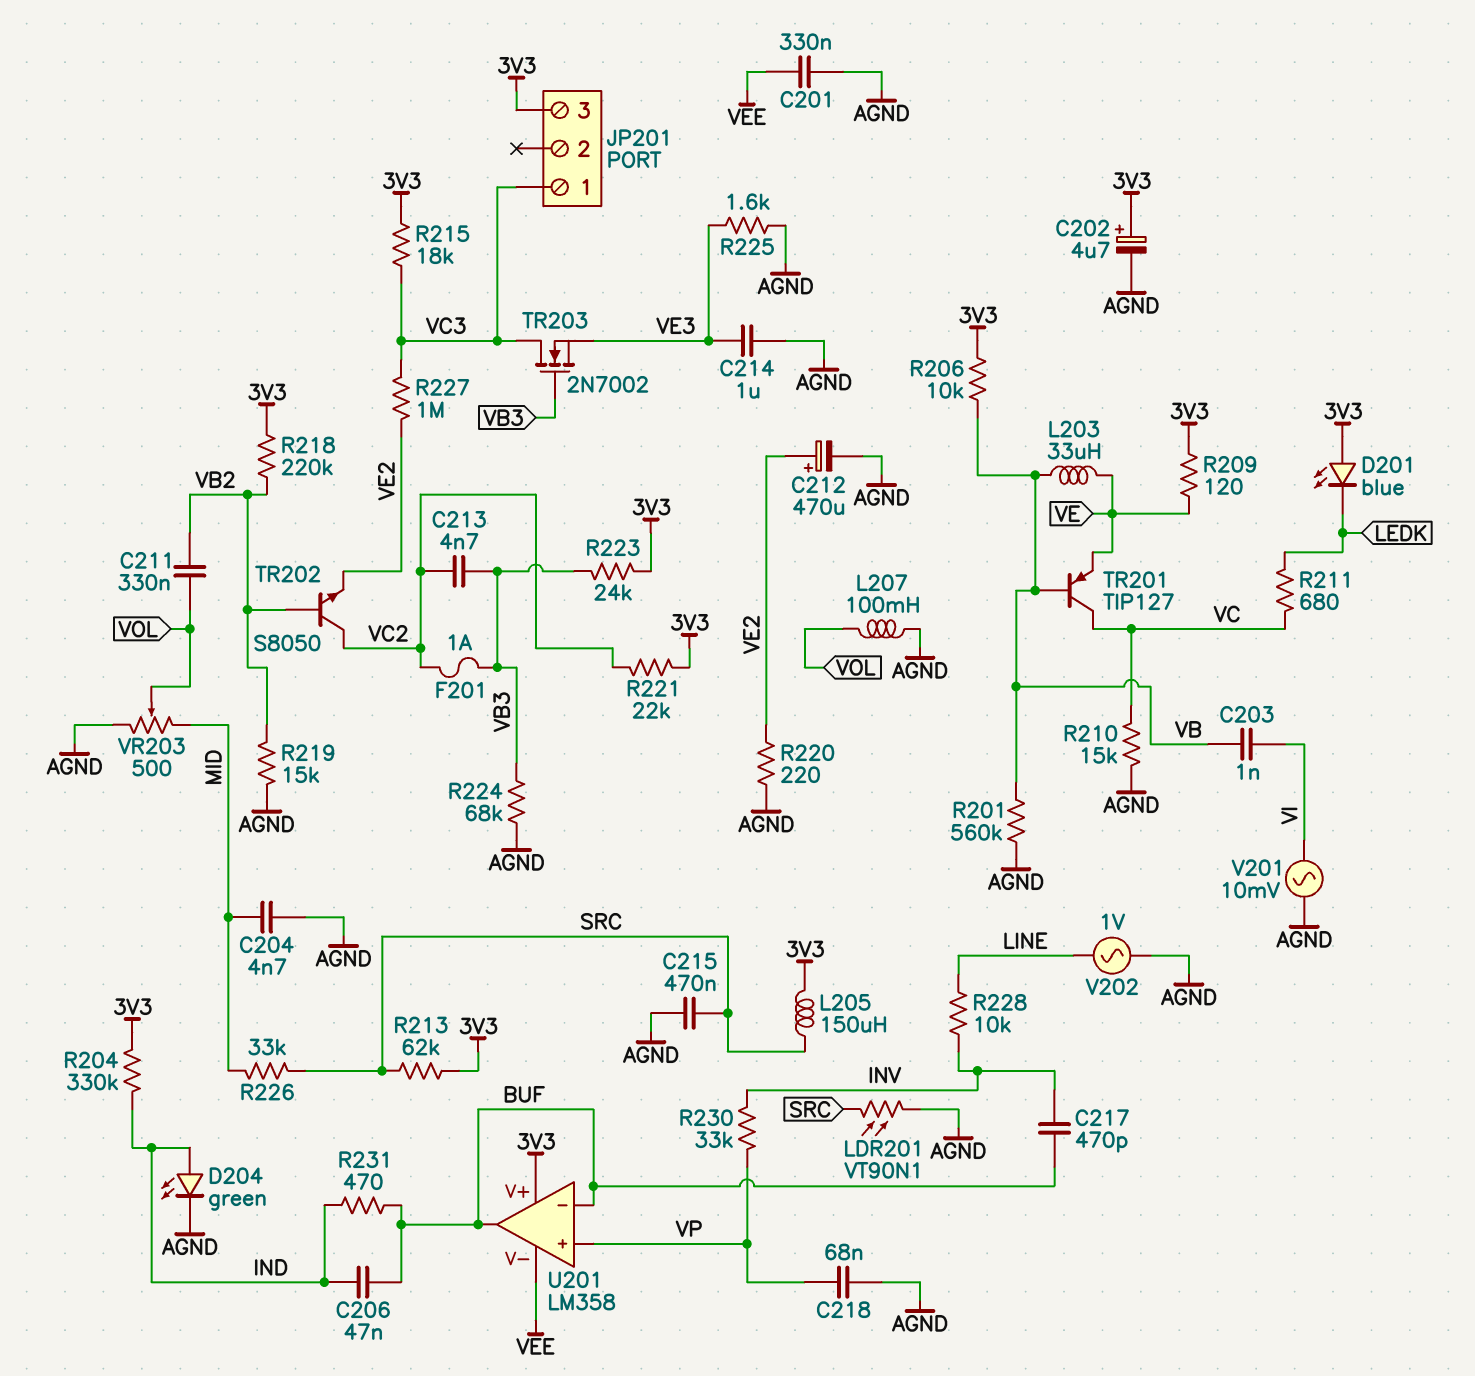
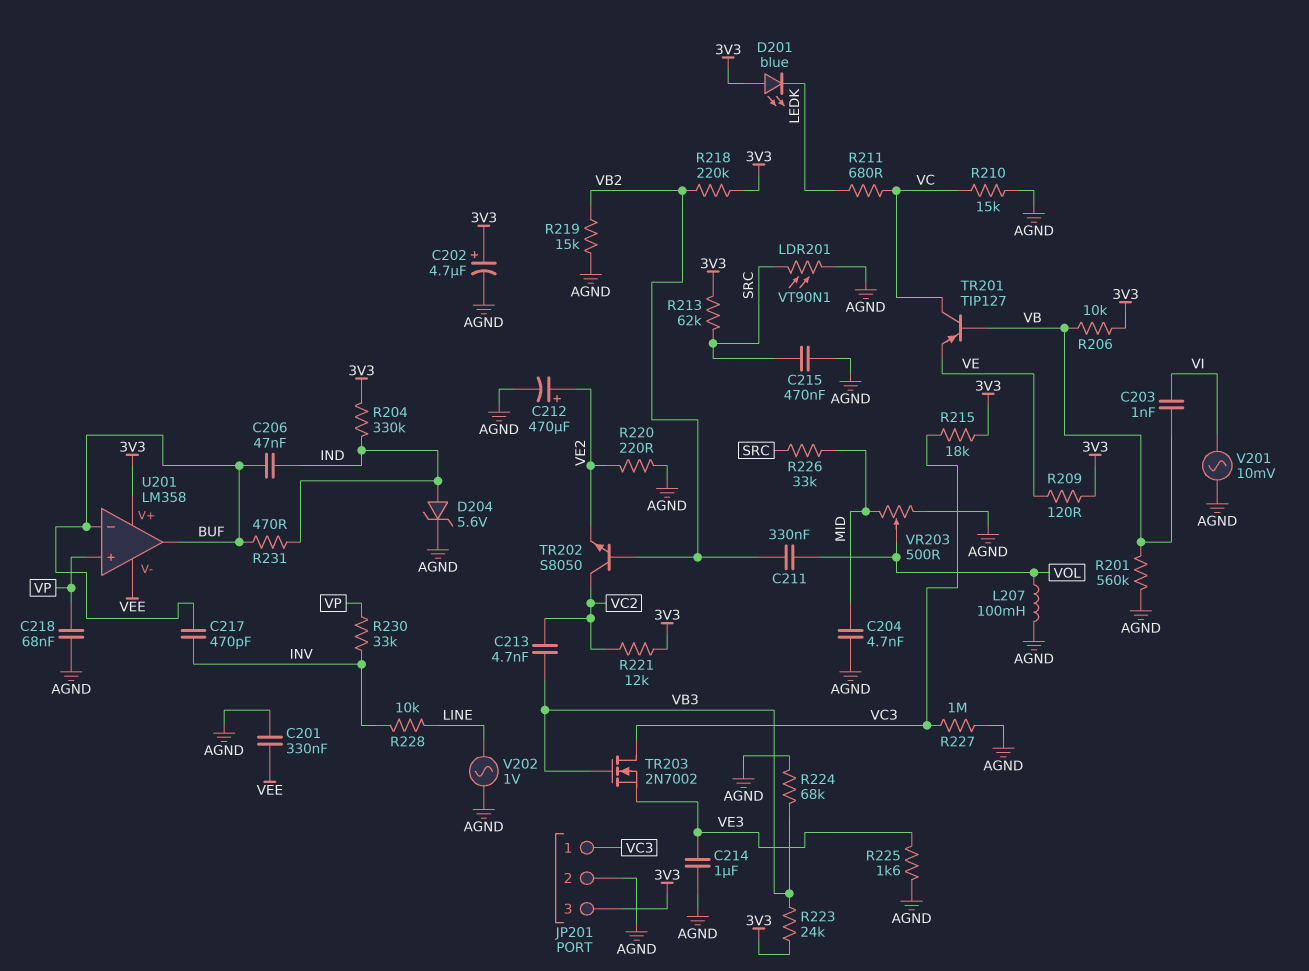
D204: LED green (A IND, K AGND) -> zener 5.6V (A IND, K AGND)
F201: 1A (VB3, VC2) -> none
JP201 pin 2: none -> AGND
L203: 33uH (VB, VE) -> none
L205: 150uH (3V3, SRC) -> none
R221: 22k (3V3, VC2) -> 12k (3V3, VC2)
R227: 1M (VC3, VE2) -> 1M (AGND, VC3)

